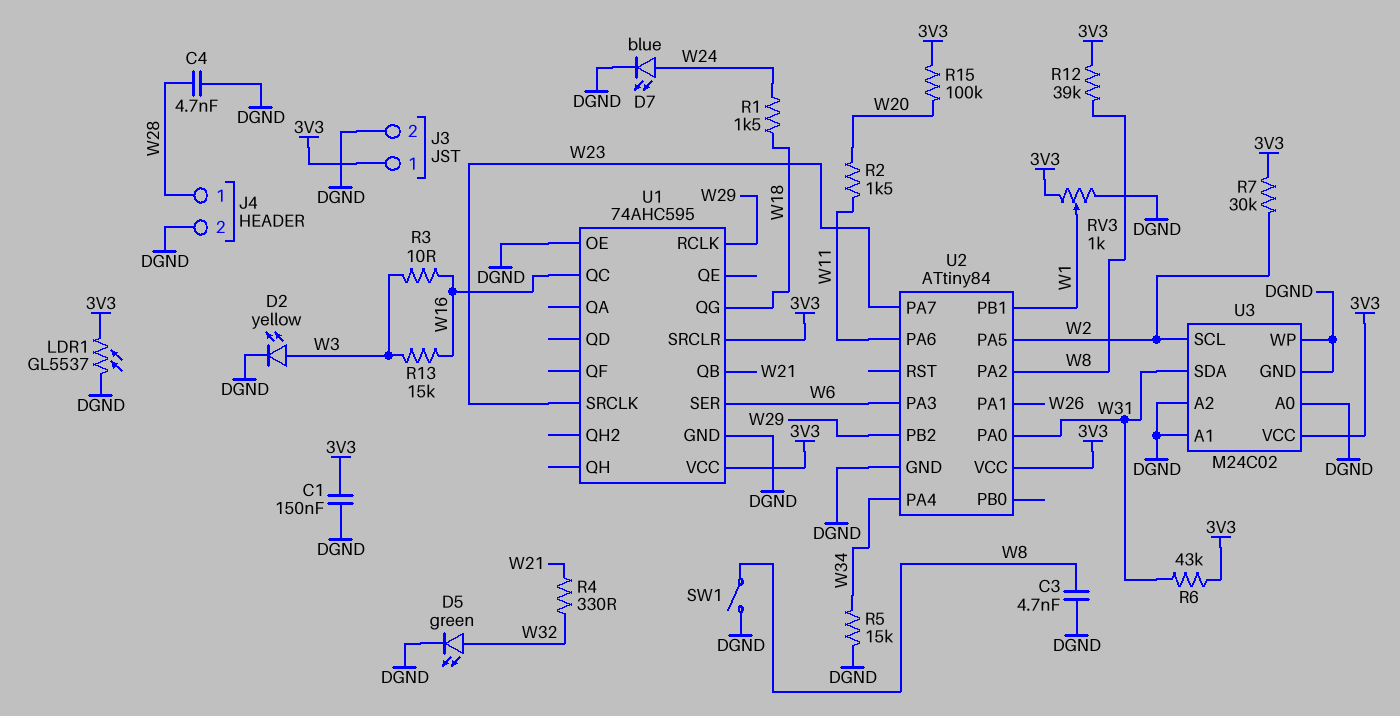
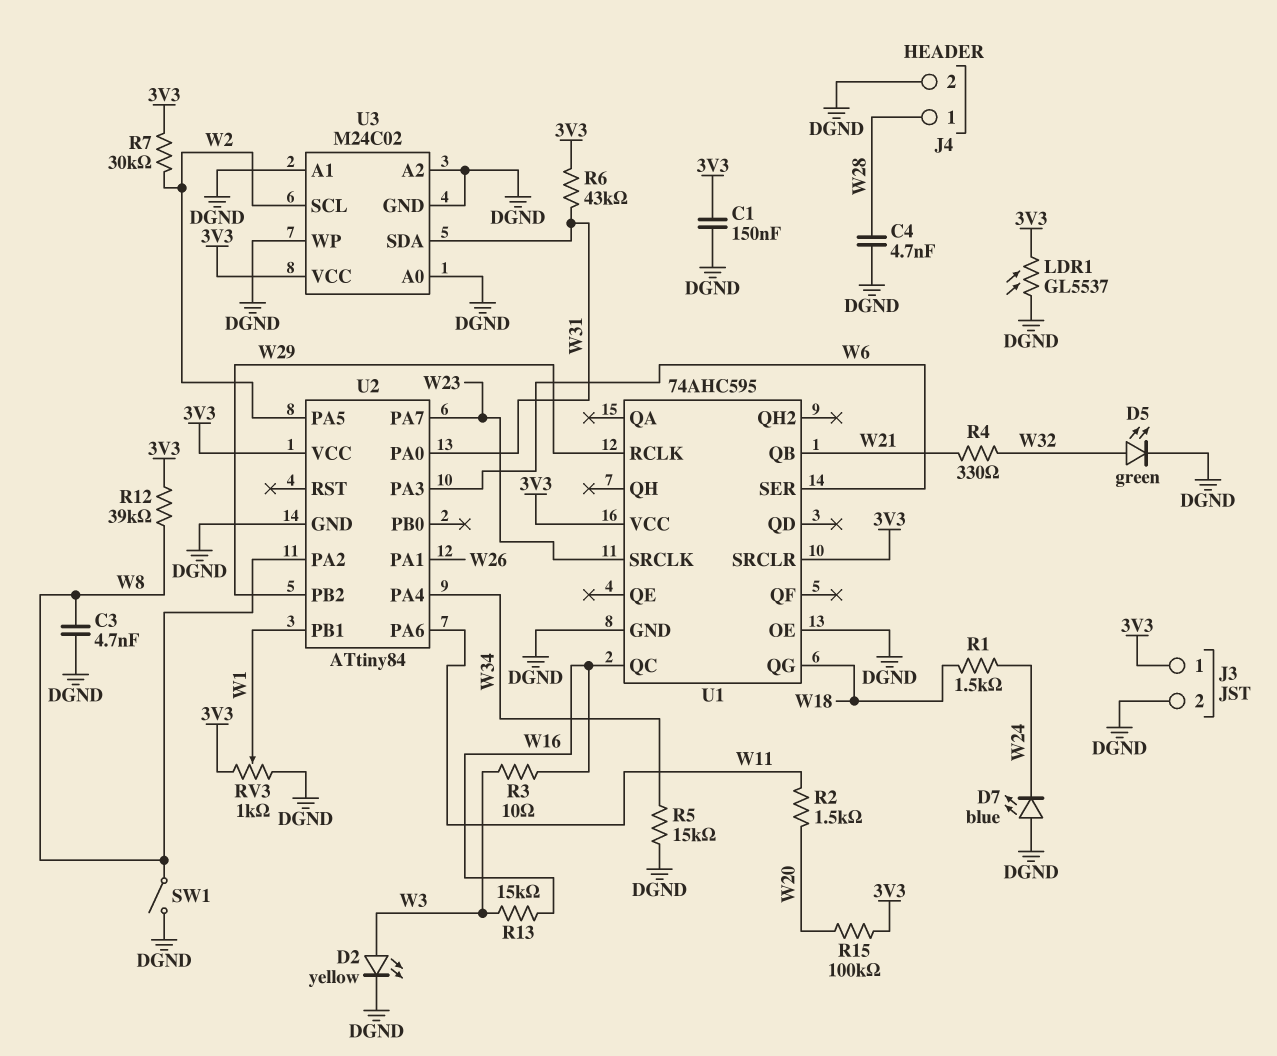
D7: LED blue (A W24, K DGND) -> LED blue (A DGND, K W24)

